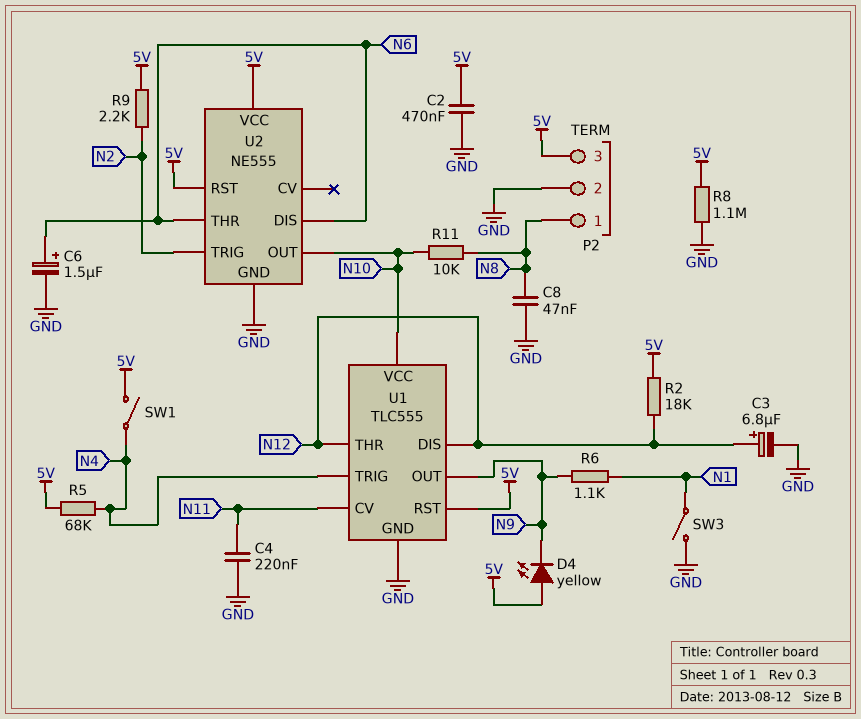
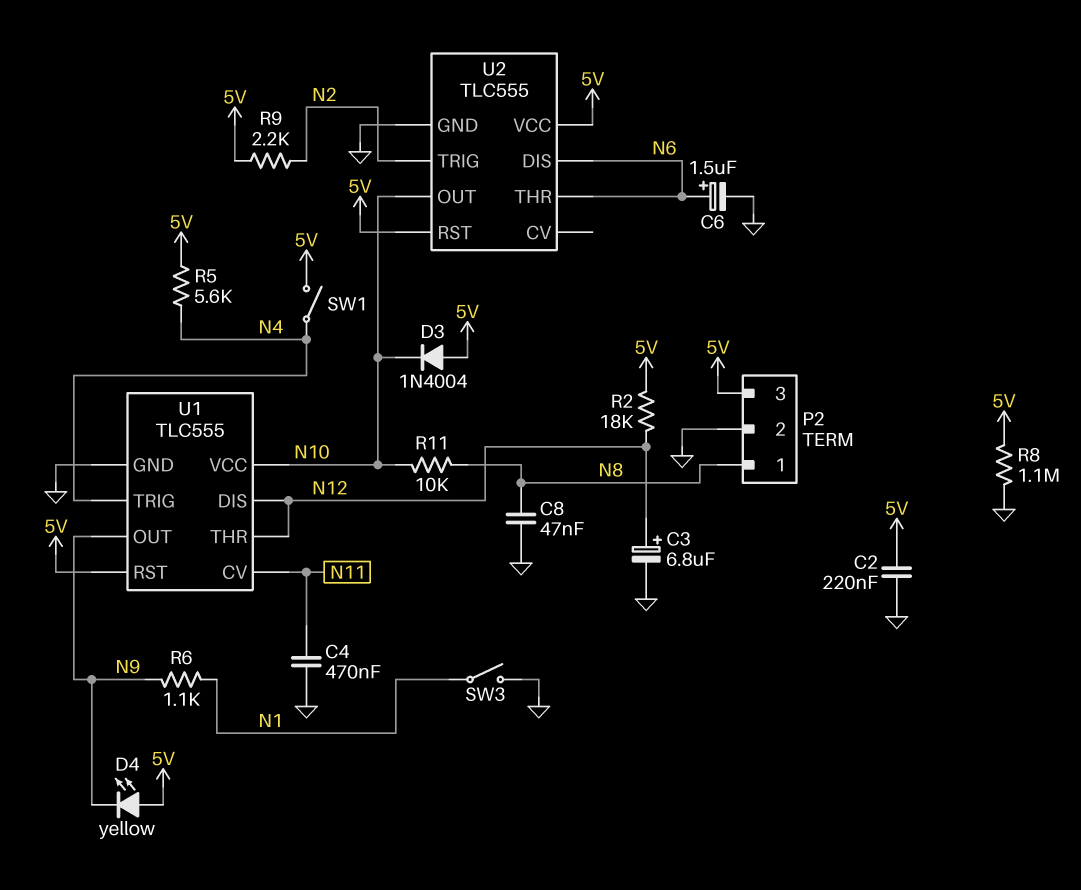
C2: 470nF (5V, GND) -> 220nF (5V, GND)
C4: 220nF (GND, N11) -> 470nF (GND, N11)
D3: none -> diode 1N4004 (A 5V, K N10)
R5: 68k (5V, N4) -> 5.6k (5V, N4)
U2: NE555 -> TLC555

